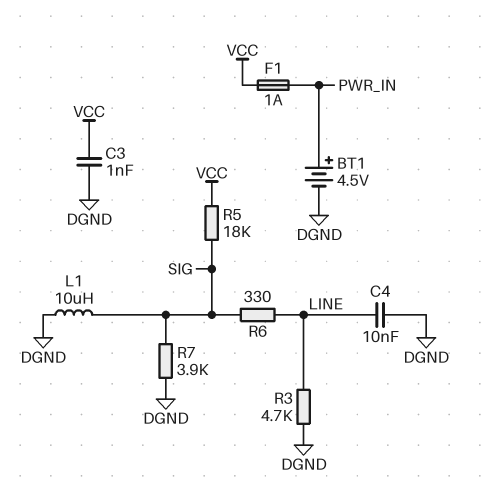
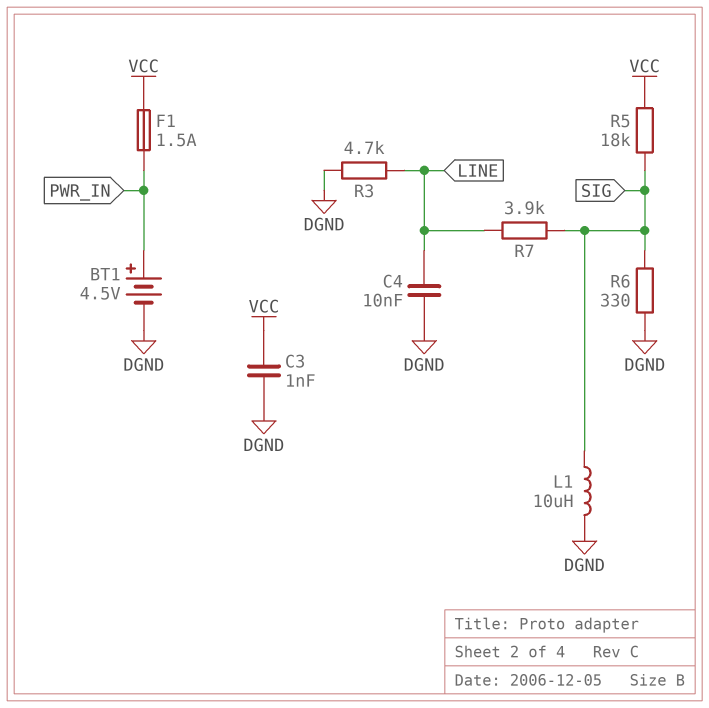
F1: 1A (PWR_IN, VCC) -> 1.5A (PWR_IN, VCC)
R6: 330 (LINE, SIG) -> 330 (DGND, SIG)
R7: 3.9k (DGND, SIG) -> 3.9k (LINE, SIG)

